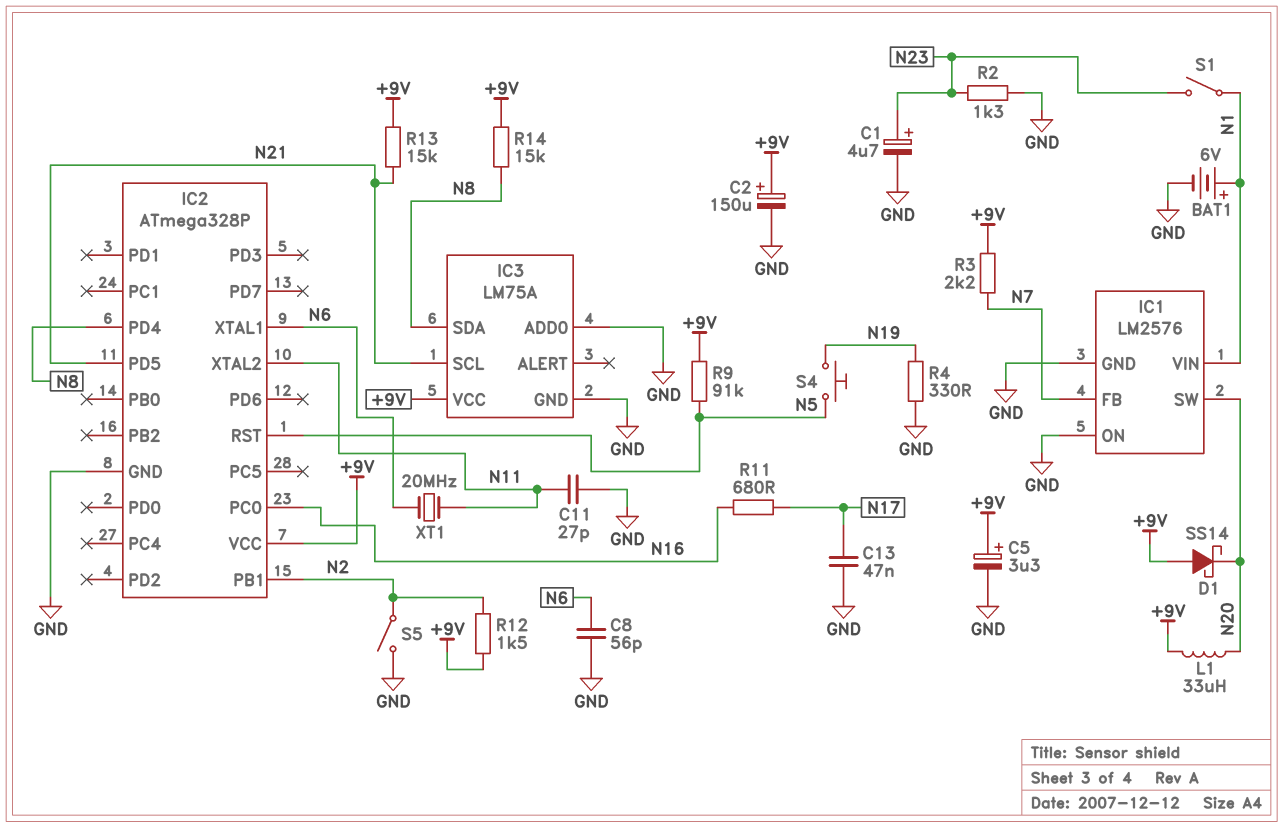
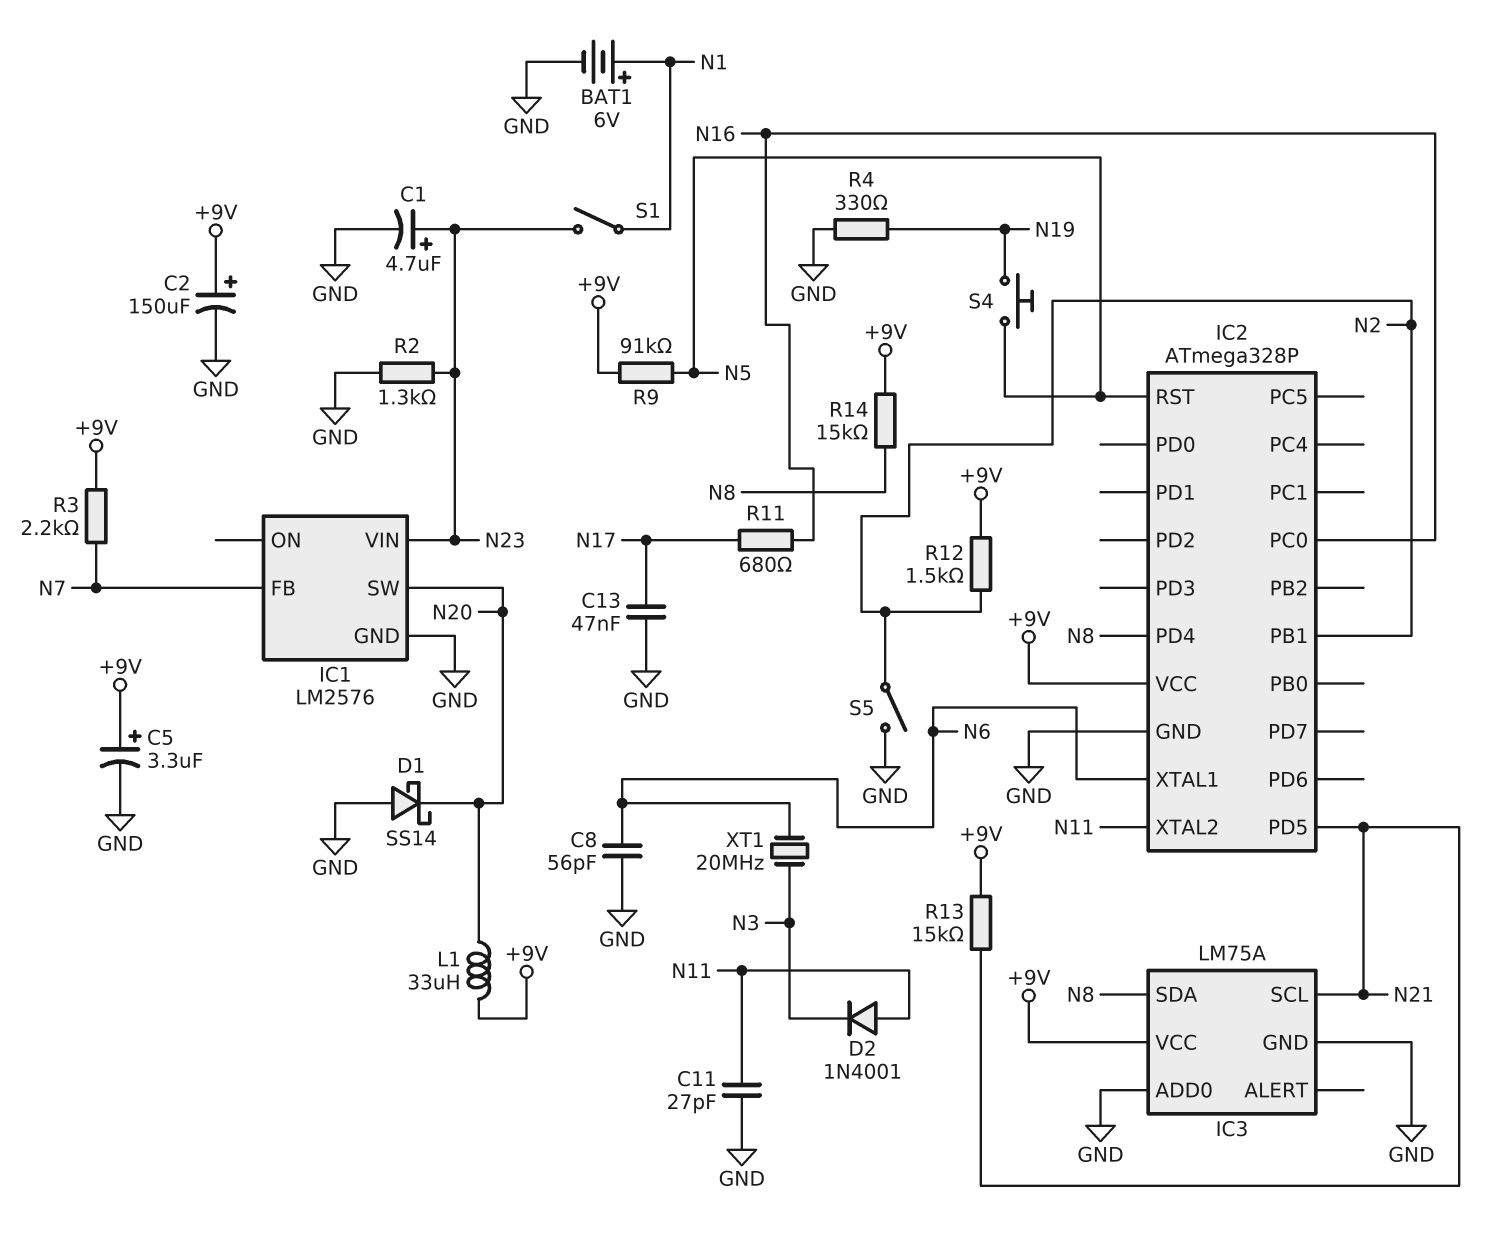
D1: schottky SS14 (A +9V, K N20) -> schottky SS14 (A GND, K N20)
D2: none -> diode 1N4001 (A N11, K N3)
IC1 pin ON: GND -> none
IC1 pin VIN: N1 -> N23
XT1: 20MHz (N6, N11) -> 20MHz (N3, N6)

